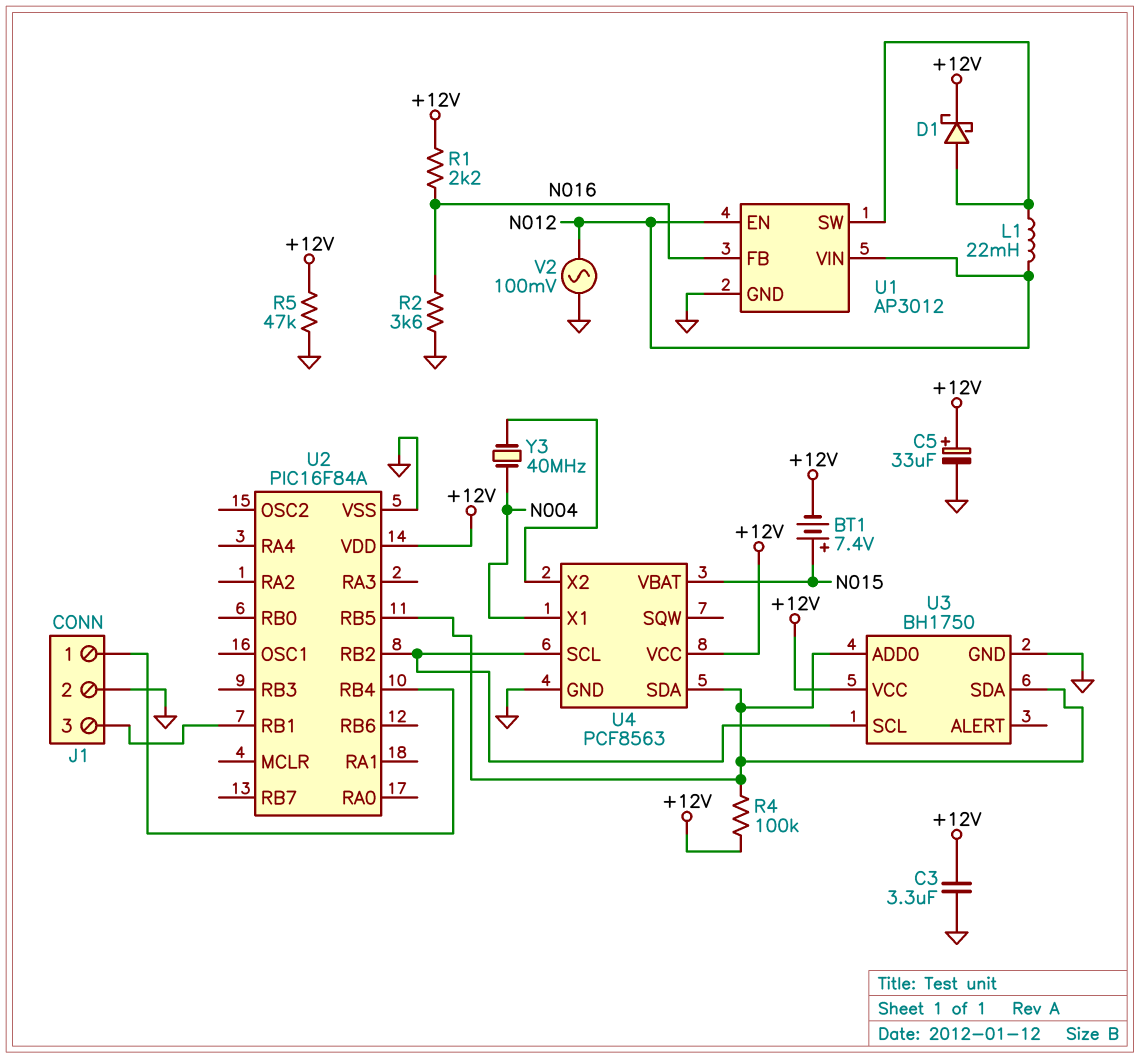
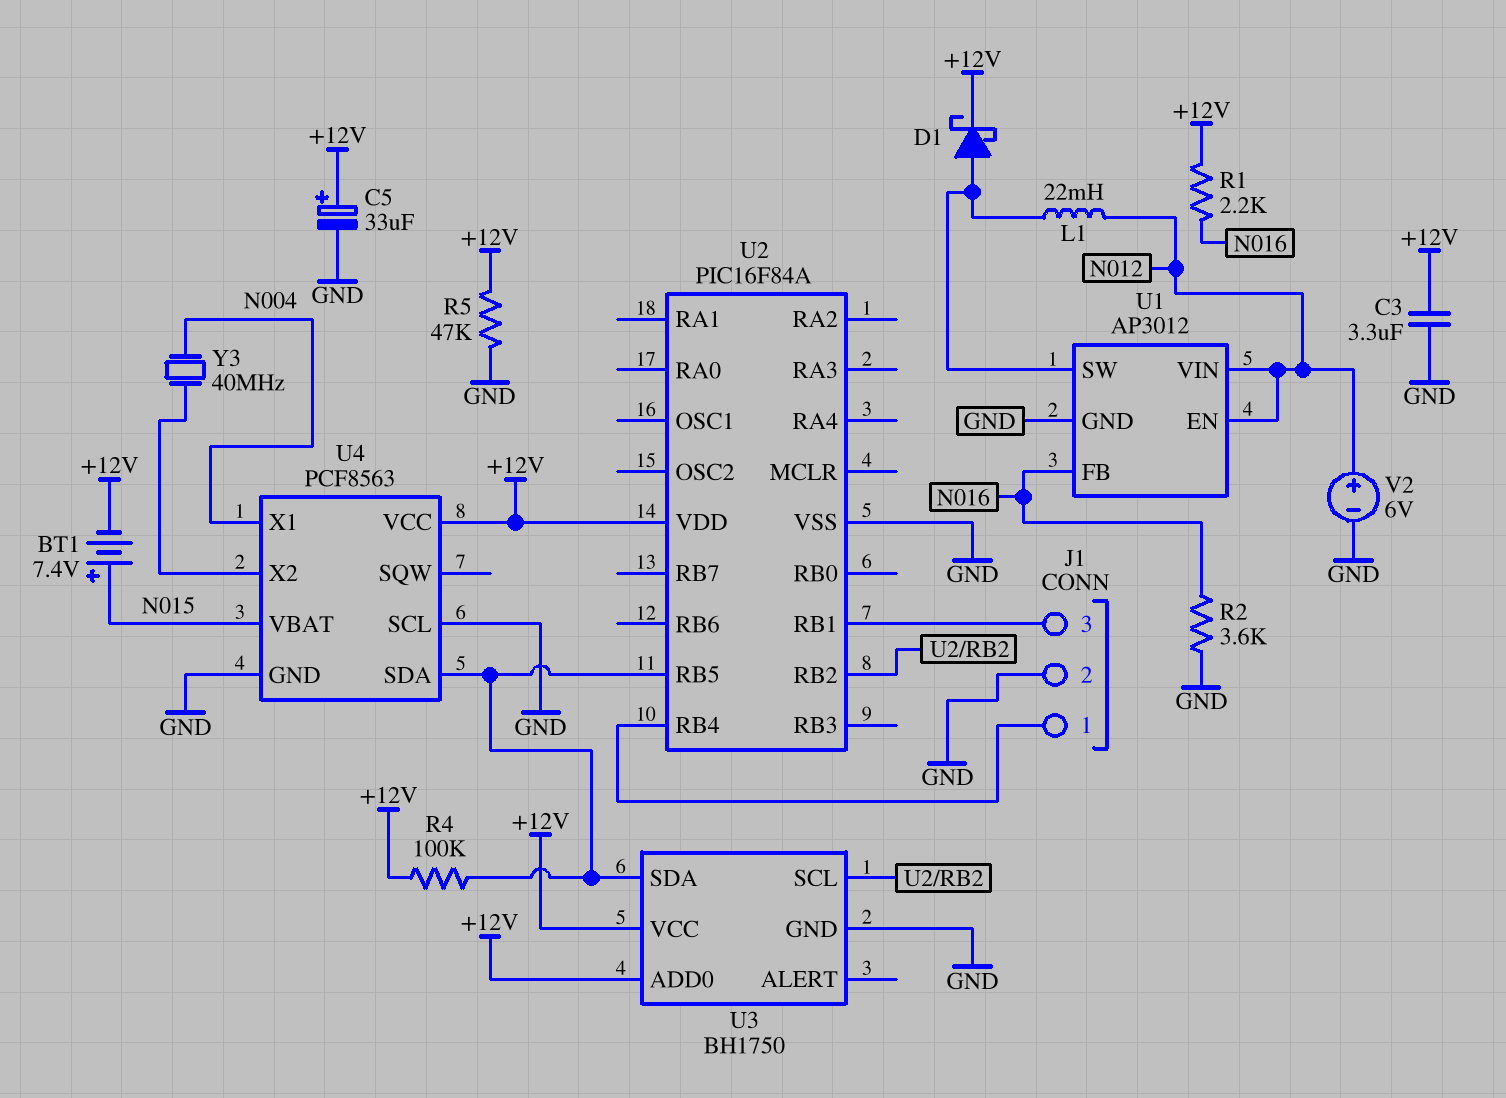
U3 pin ADD0: U2/RB5 -> +12V
U4 pin SCL: U2/RB2 -> GND
V2: AC 100mV (GND, N012) -> 6V (plus N012, minus GND)

